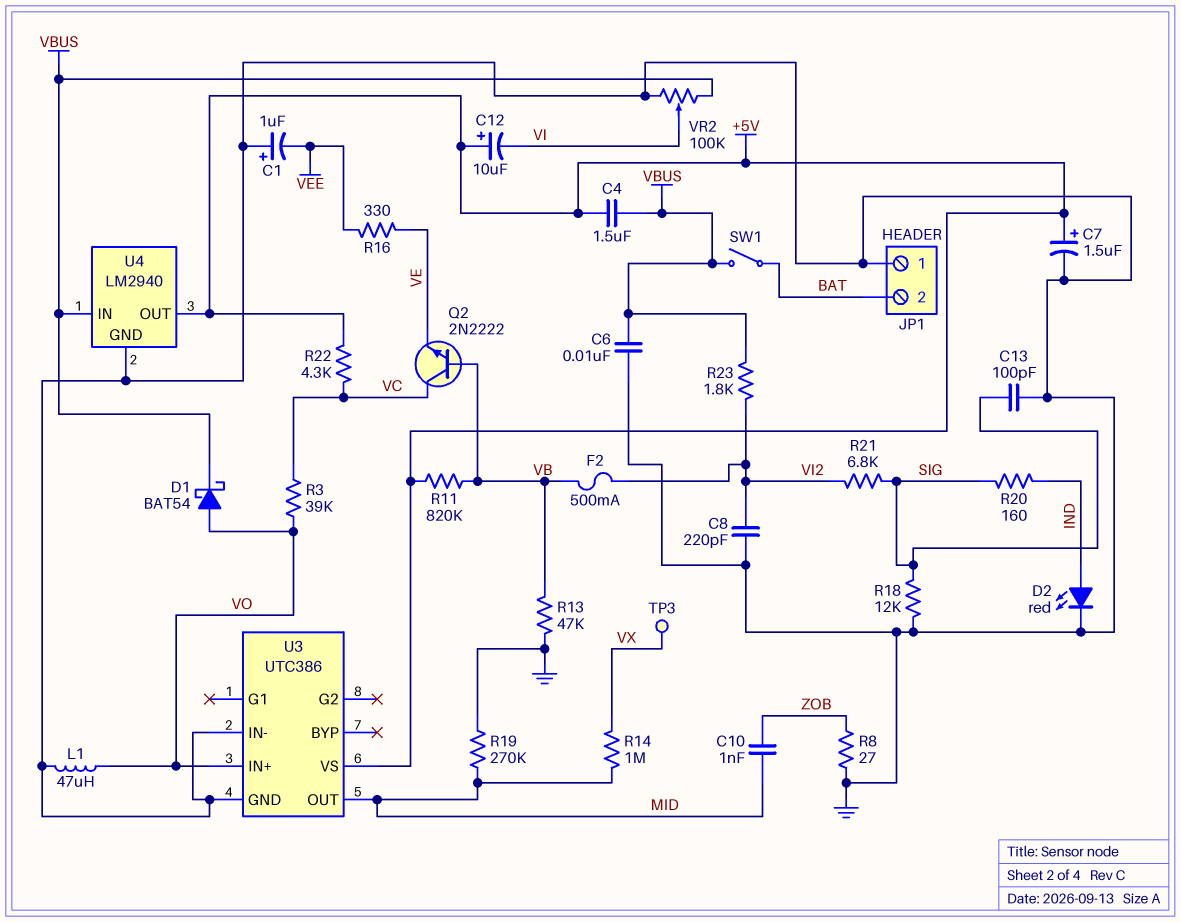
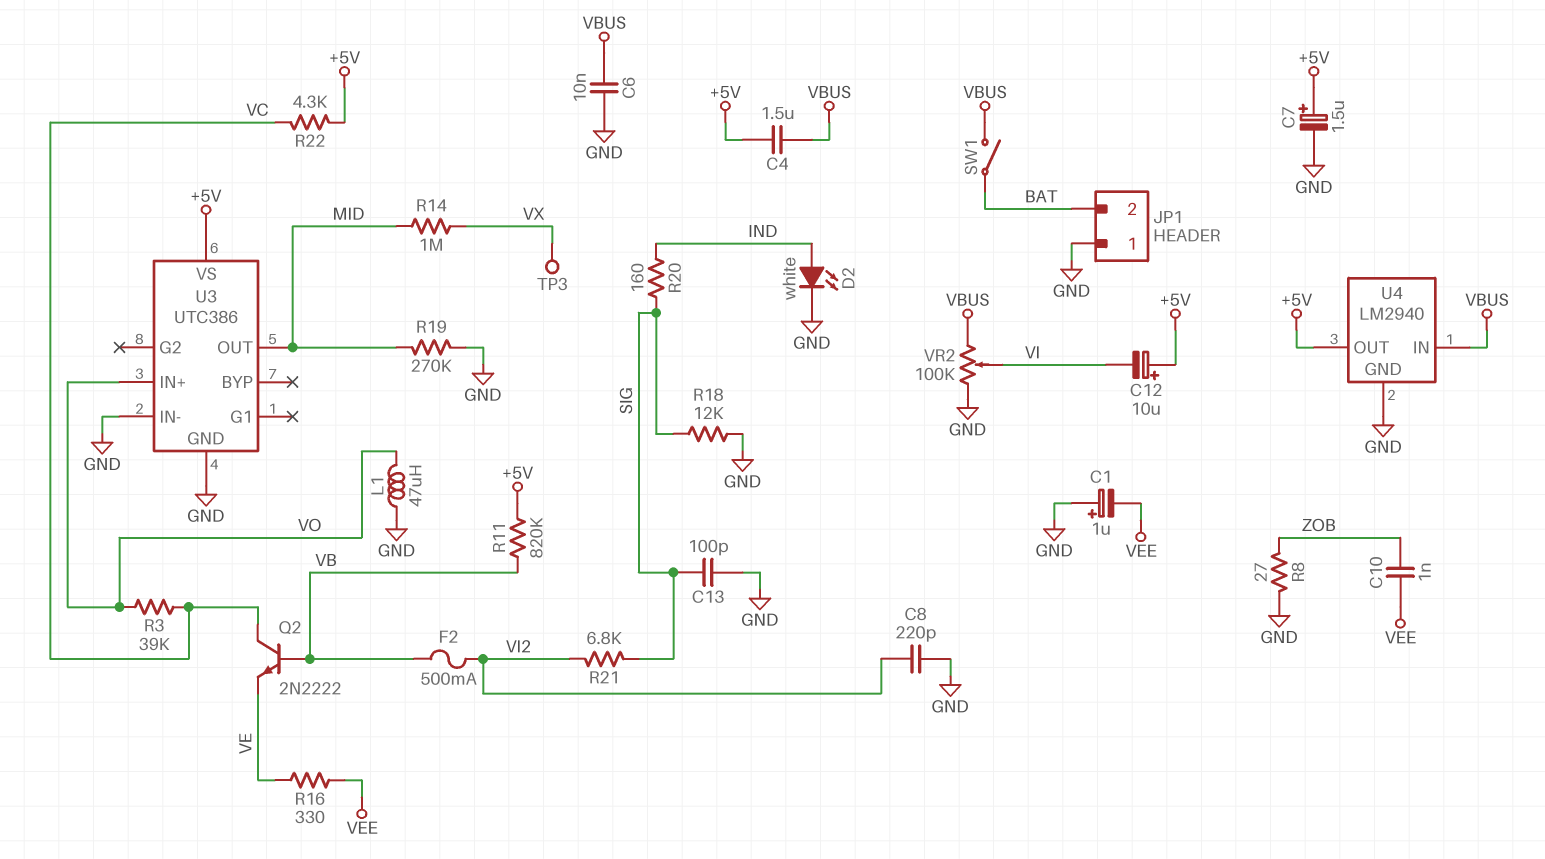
C10: 1nF (MID, ZOB) -> 1nF (VEE, ZOB)
D1: schottky BAT54 (A VO, K VBUS) -> none
D2: LED red (A IND, K GND) -> LED white (A IND, K GND)
R13: 47k (GND, VB) -> none
R23: 1.8k (VBUS, VI2) -> none

